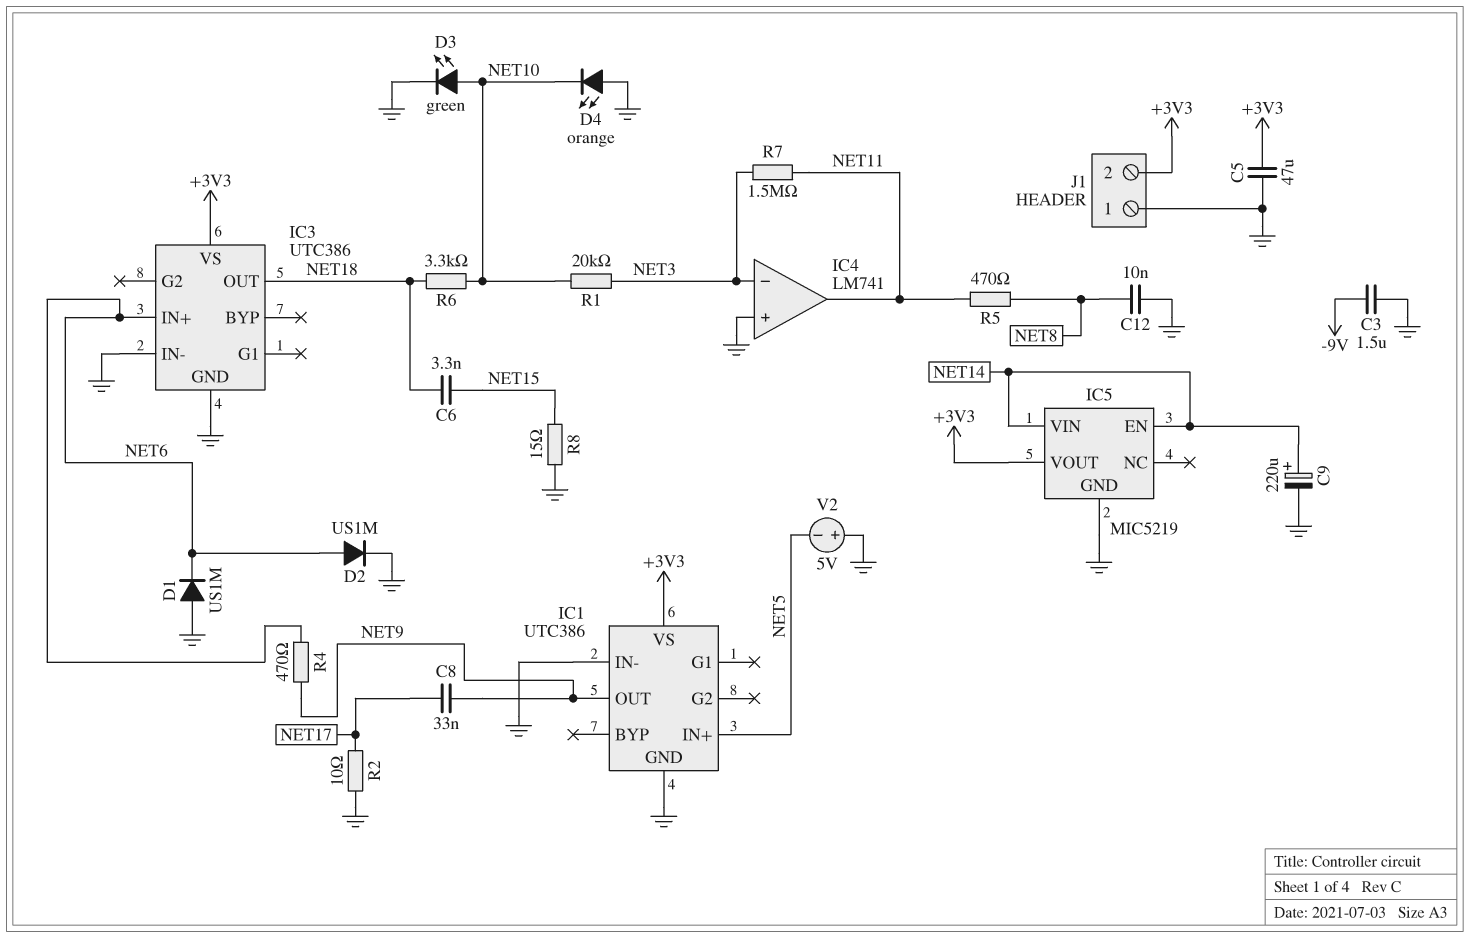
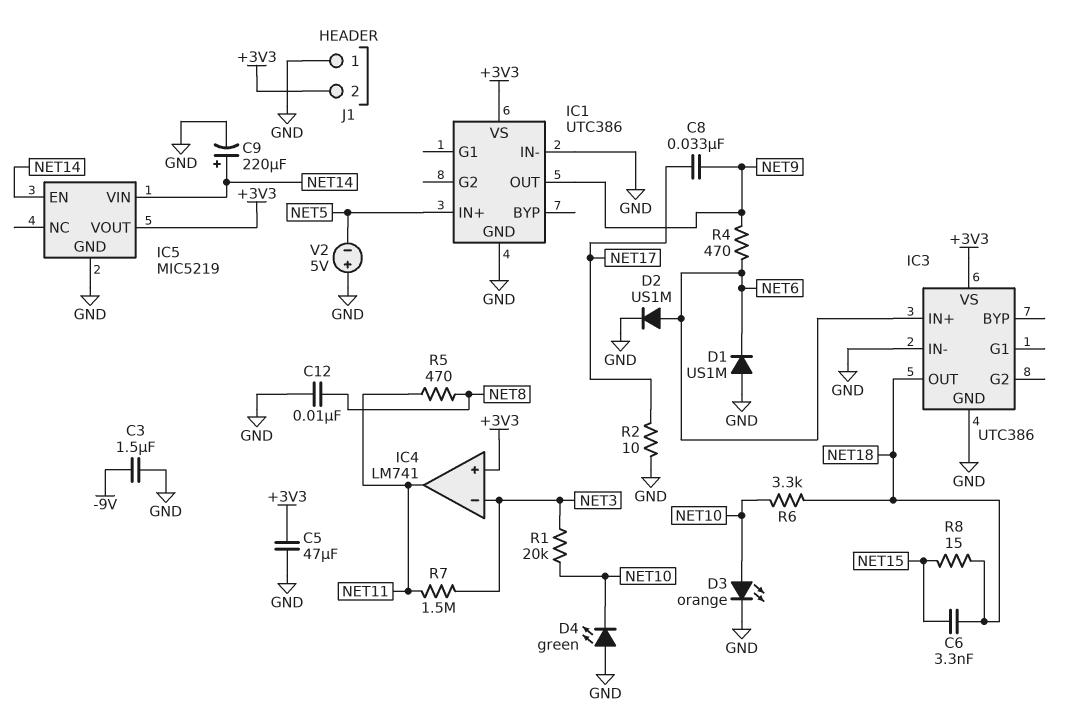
D3: LED green (A NET10, K GND) -> LED orange (A NET10, K GND)
D4: LED orange (A GND, K NET10) -> LED green (A GND, K NET10)
IC4 pin in+: GND -> +3V3
R8: 15 (GND, NET15) -> 15 (NET15, NET18)

